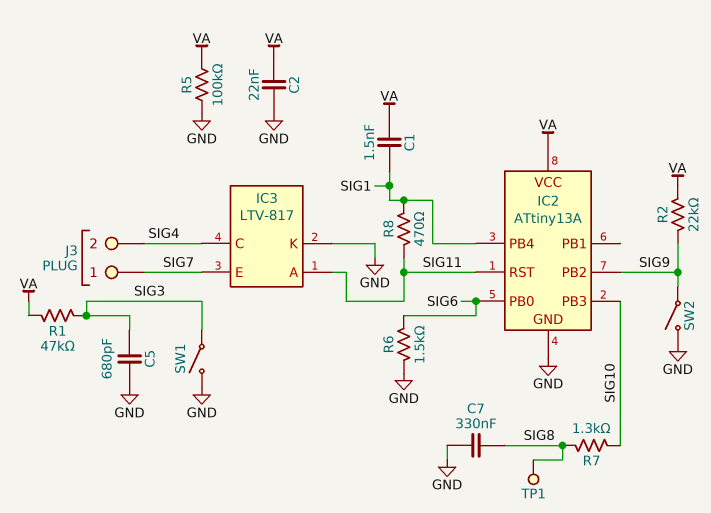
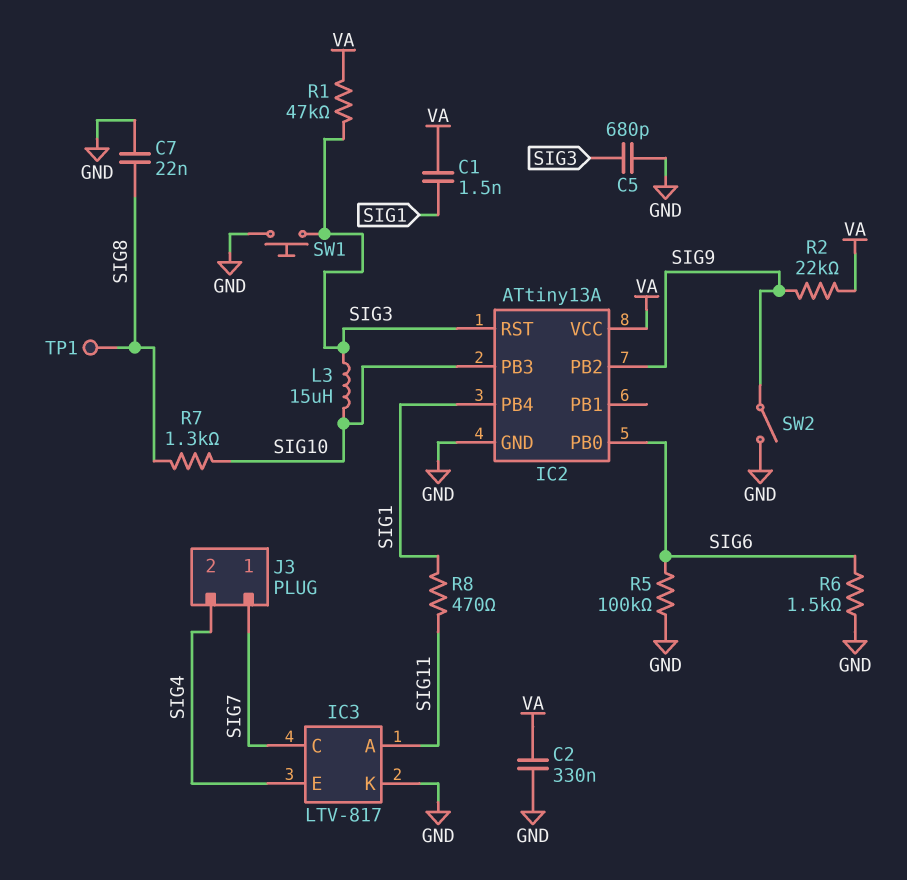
C2: 22nF (GND, VA) -> 330nF (GND, VA)
C7: 330nF (GND, SIG8) -> 22nF (GND, SIG8)
IC2 pin RST: SIG11 -> SIG3
IC3 pin C: SIG4 -> SIG7
IC3 pin E: SIG7 -> SIG4
L3: none -> 15uH (SIG3, SIG10)
R5: 100k (GND, VA) -> 100k (GND, SIG6)
SW1: switch (GND, SIG3) -> button (GND, SIG3)

